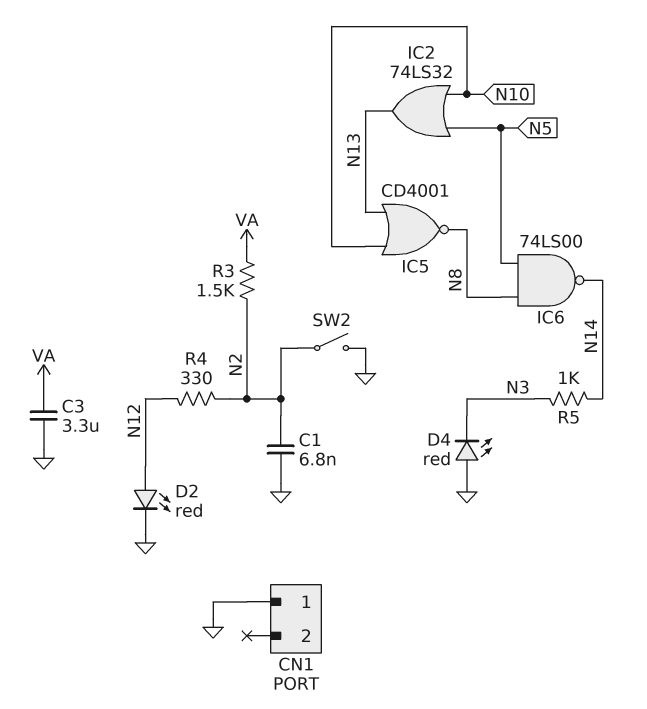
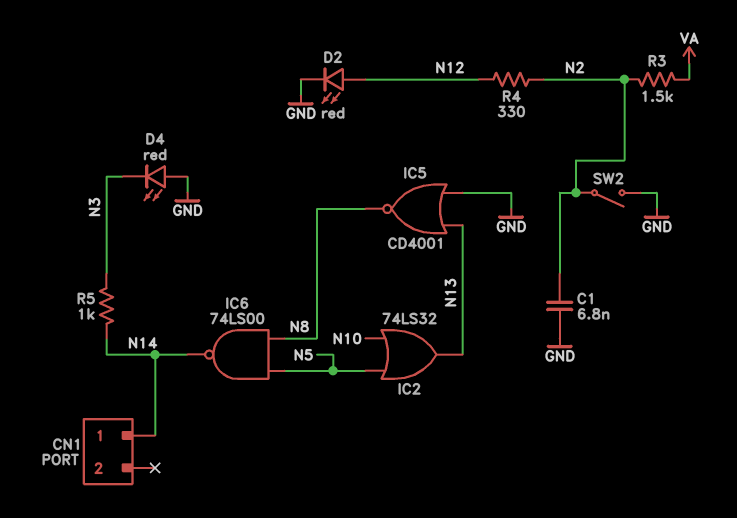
C3: 3.3uF (GND, VA) -> none
CN1 pin 1: GND -> N14
IC5: NOR CD4001 (in N10, in N13, out N8) -> NOR CD4001 (in GND, in N13, out N8)

